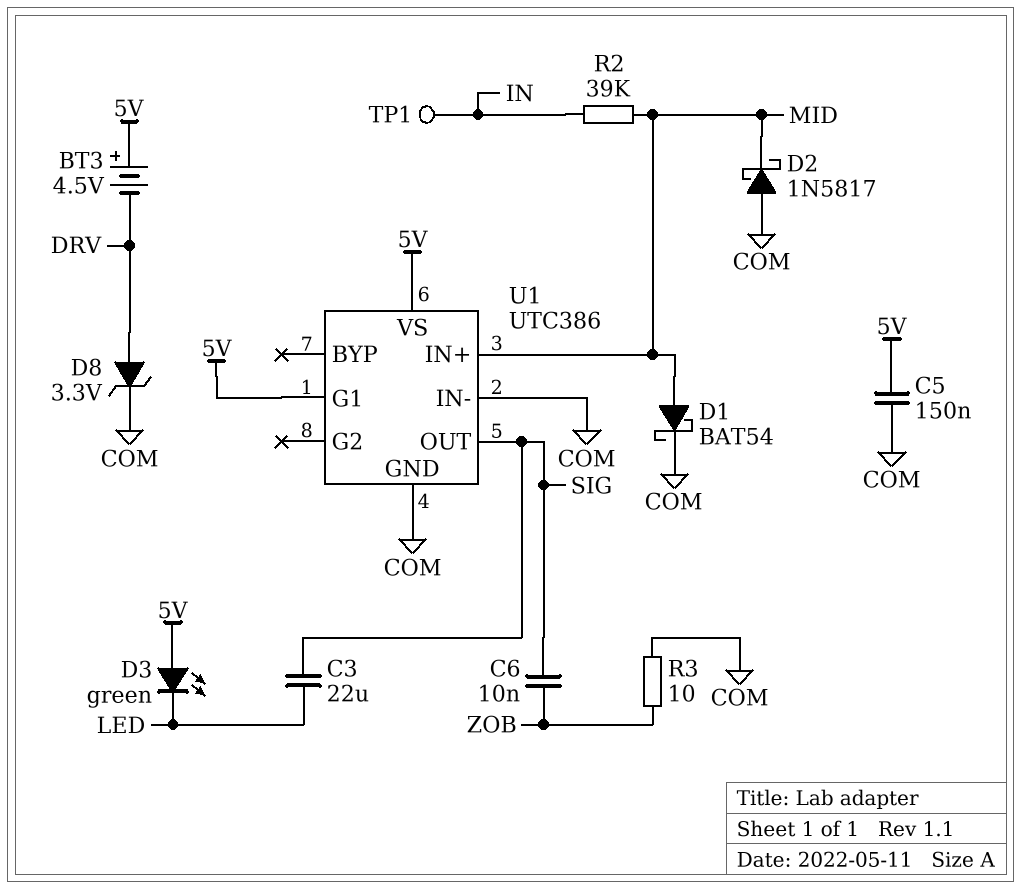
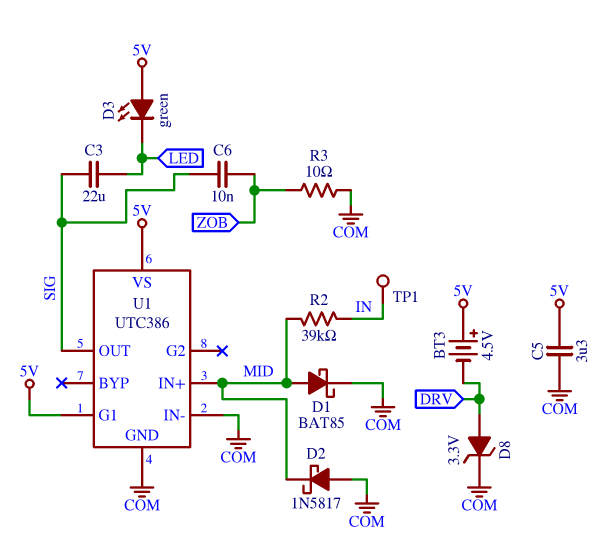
C5: 150nF (5V, COM) -> 3.3uF (5V, COM)
D1: schottky BAT54 (A MID, K COM) -> schottky BAT85 (A MID, K COM)

